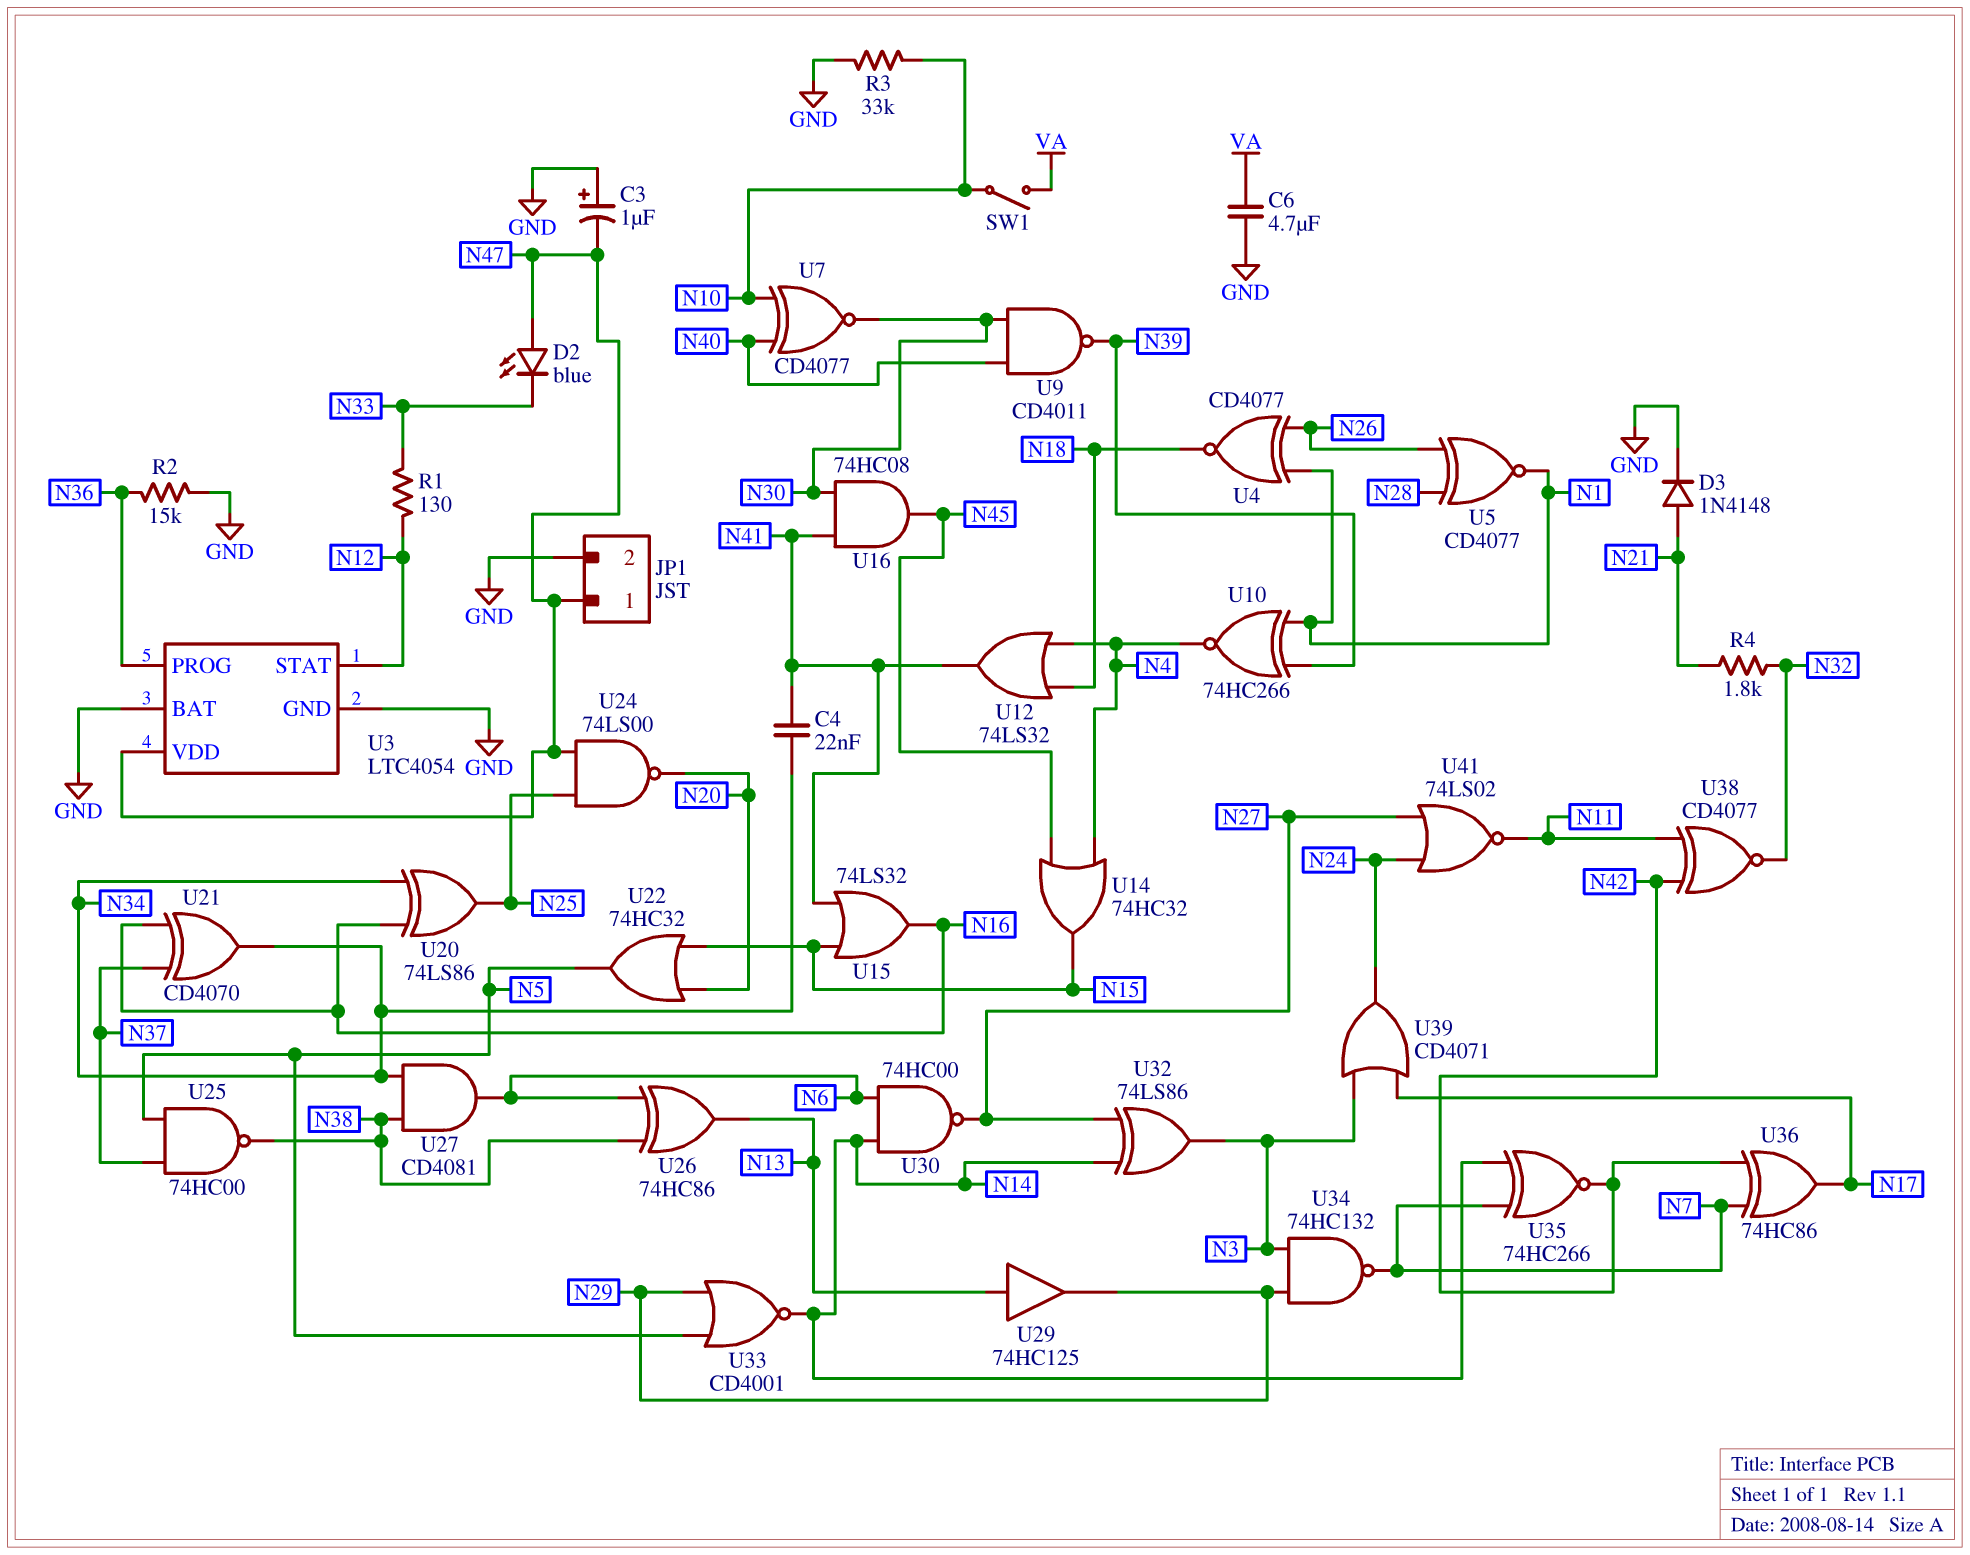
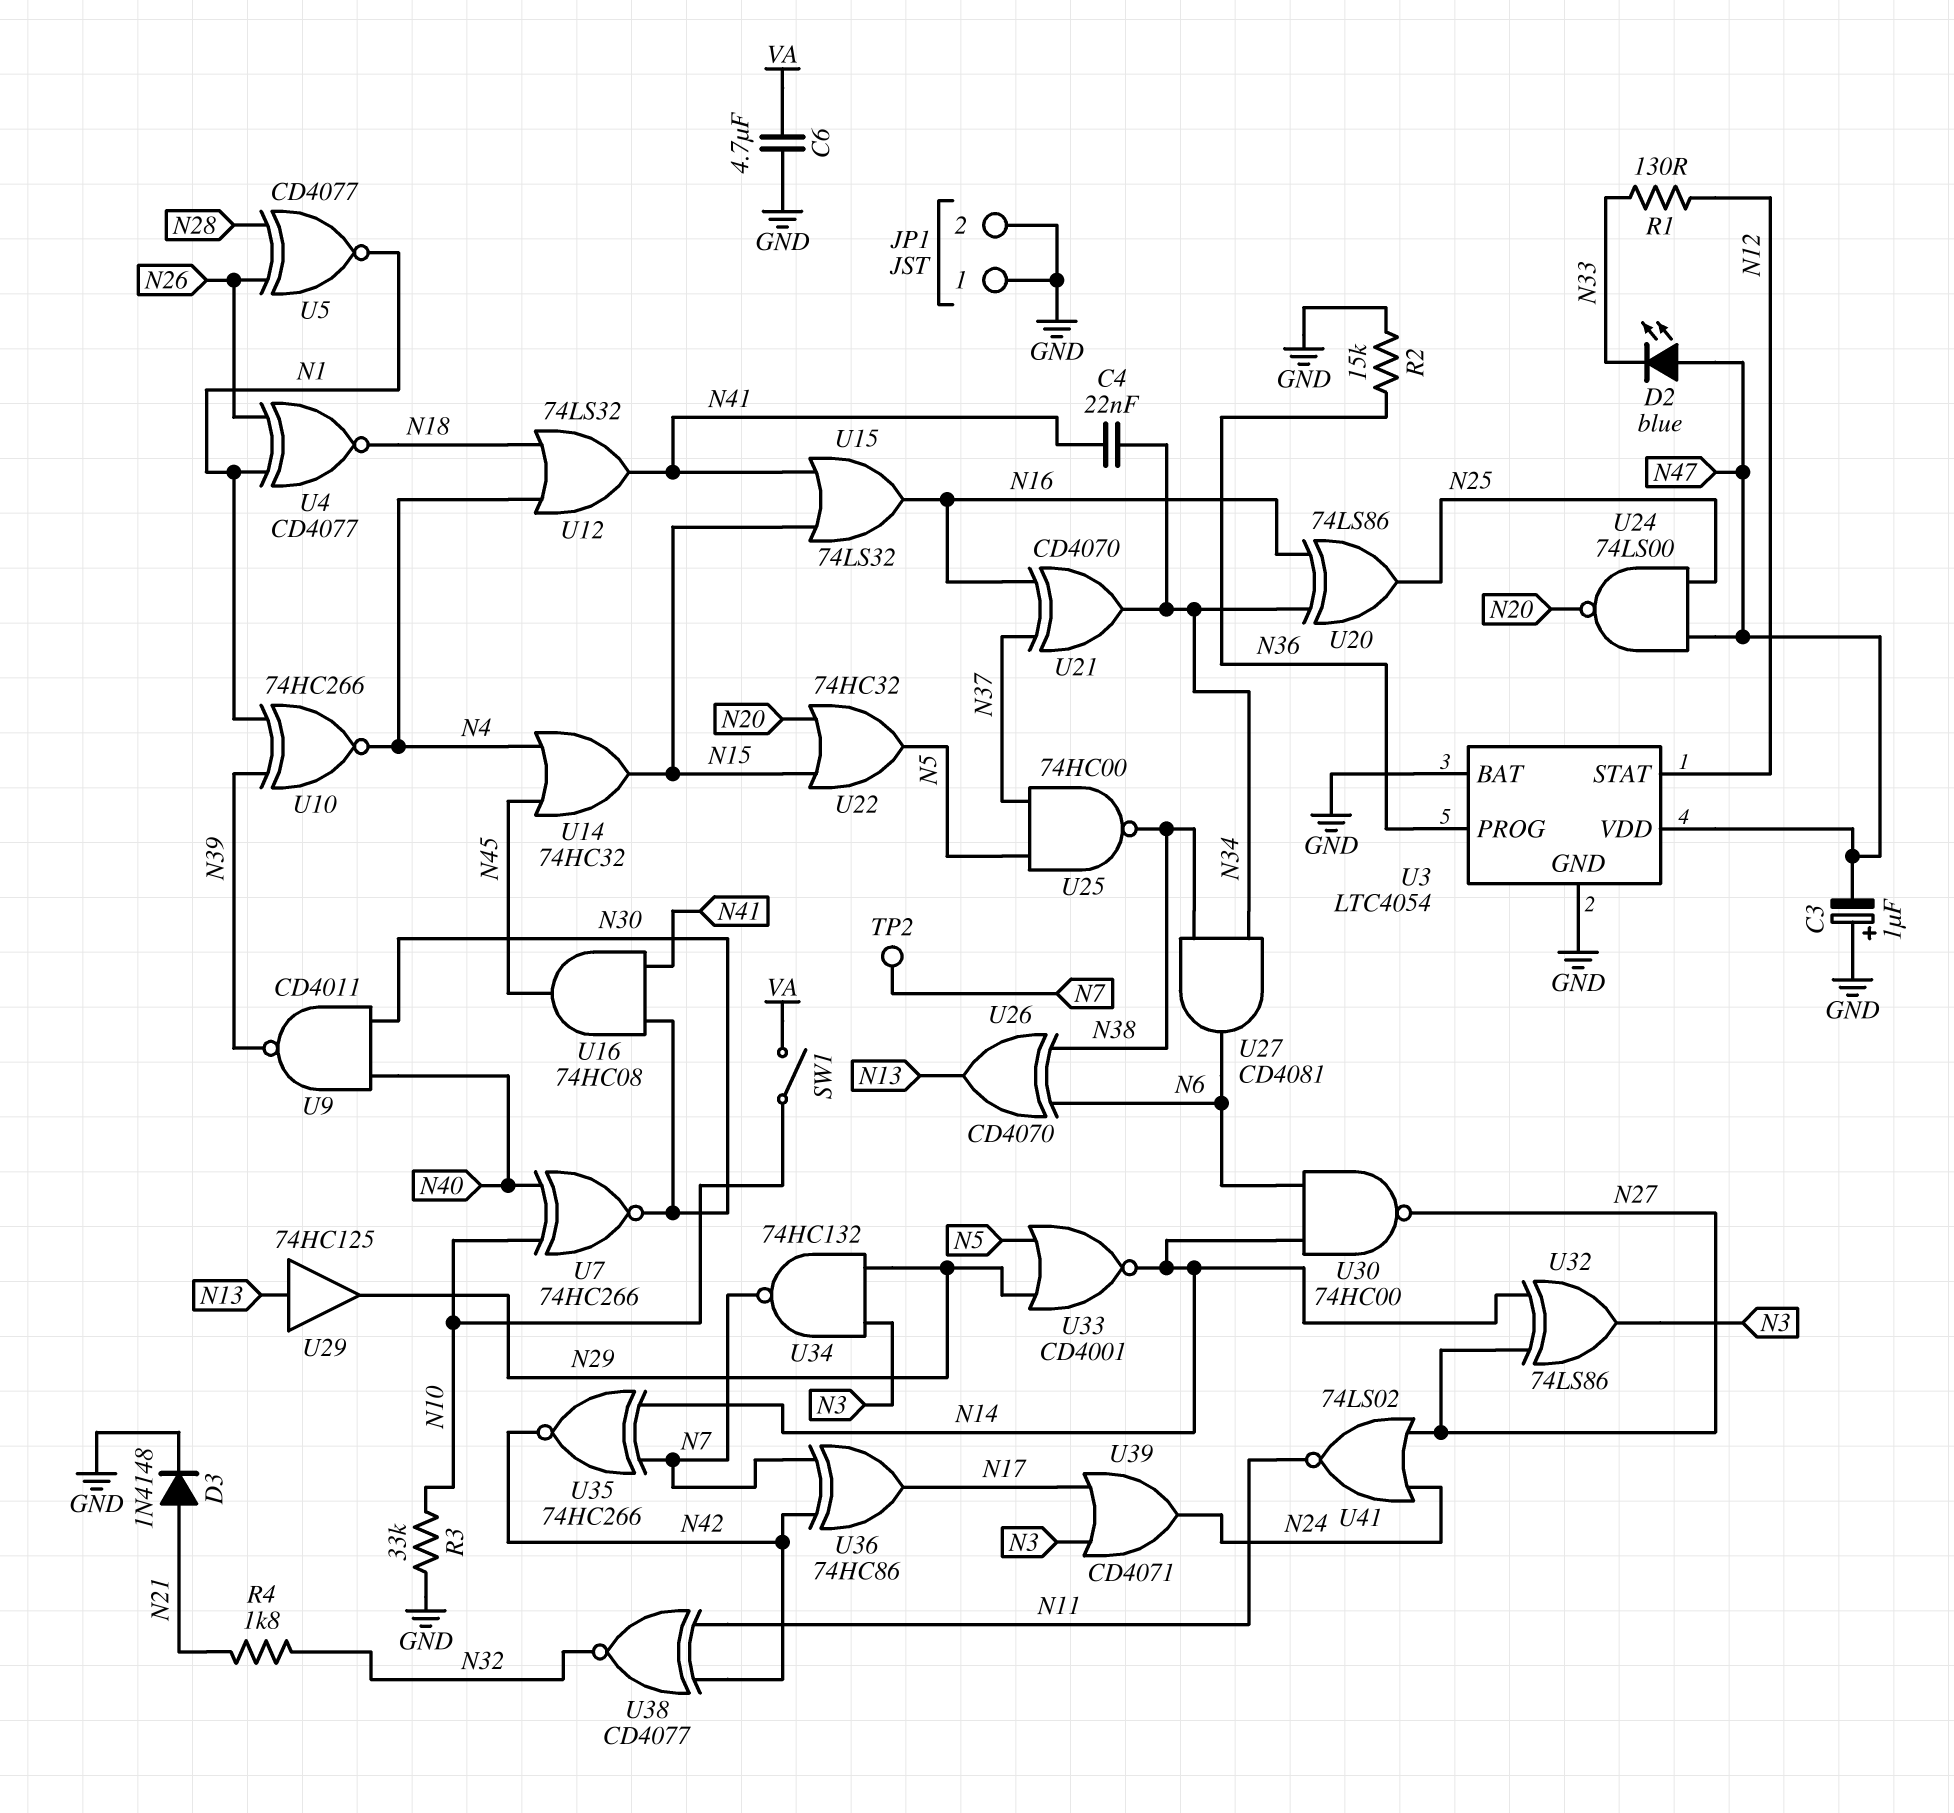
JP1 pin 1: N47 -> GND
TP2: none -> test point (N7)
U7: XNOR CD4077 (in N10, in N40, out N30) -> XNOR 74HC266 (in N10, in N40, out N30)
U26: XOR 74HC86 (in N6, in N38, out N13) -> XOR CD4070 (in N6, in N38, out N13)

